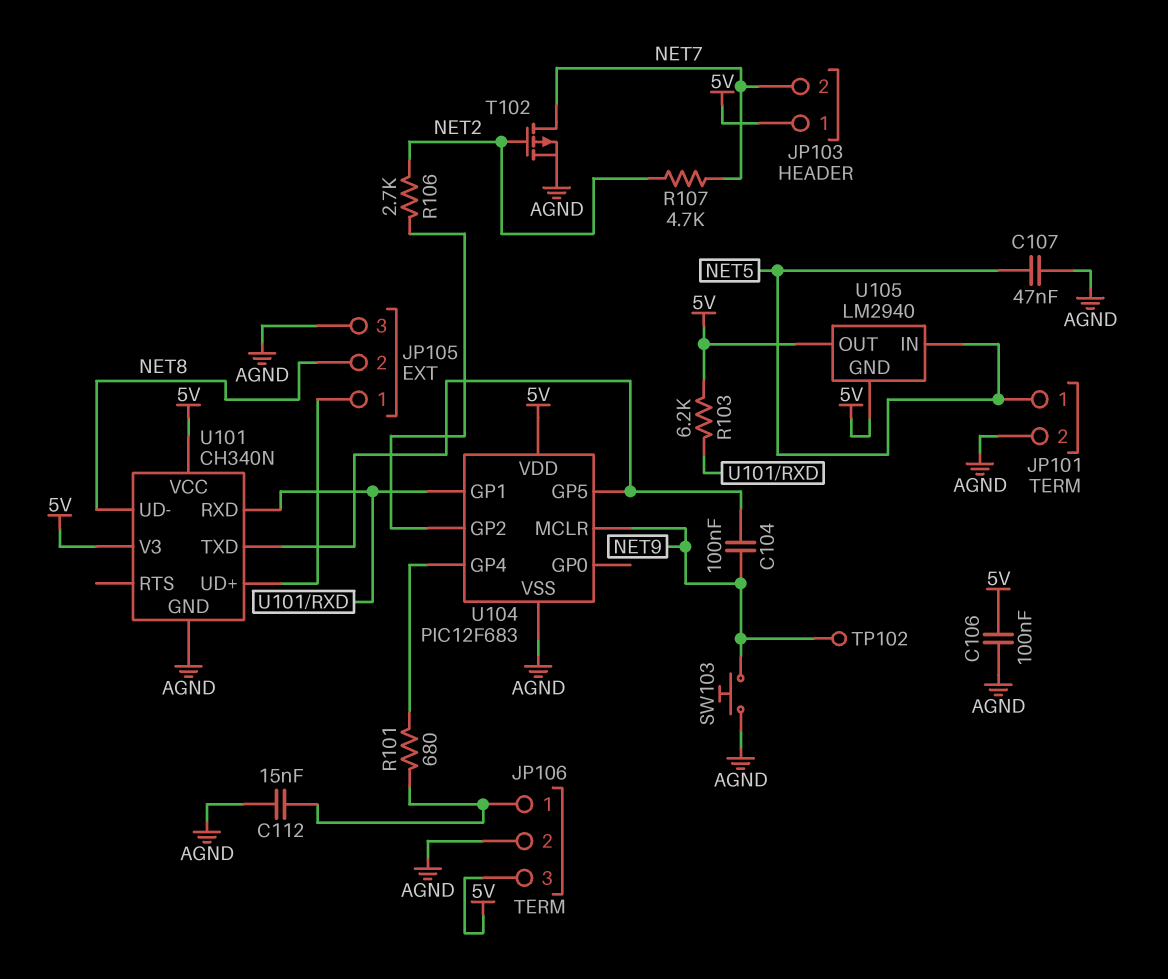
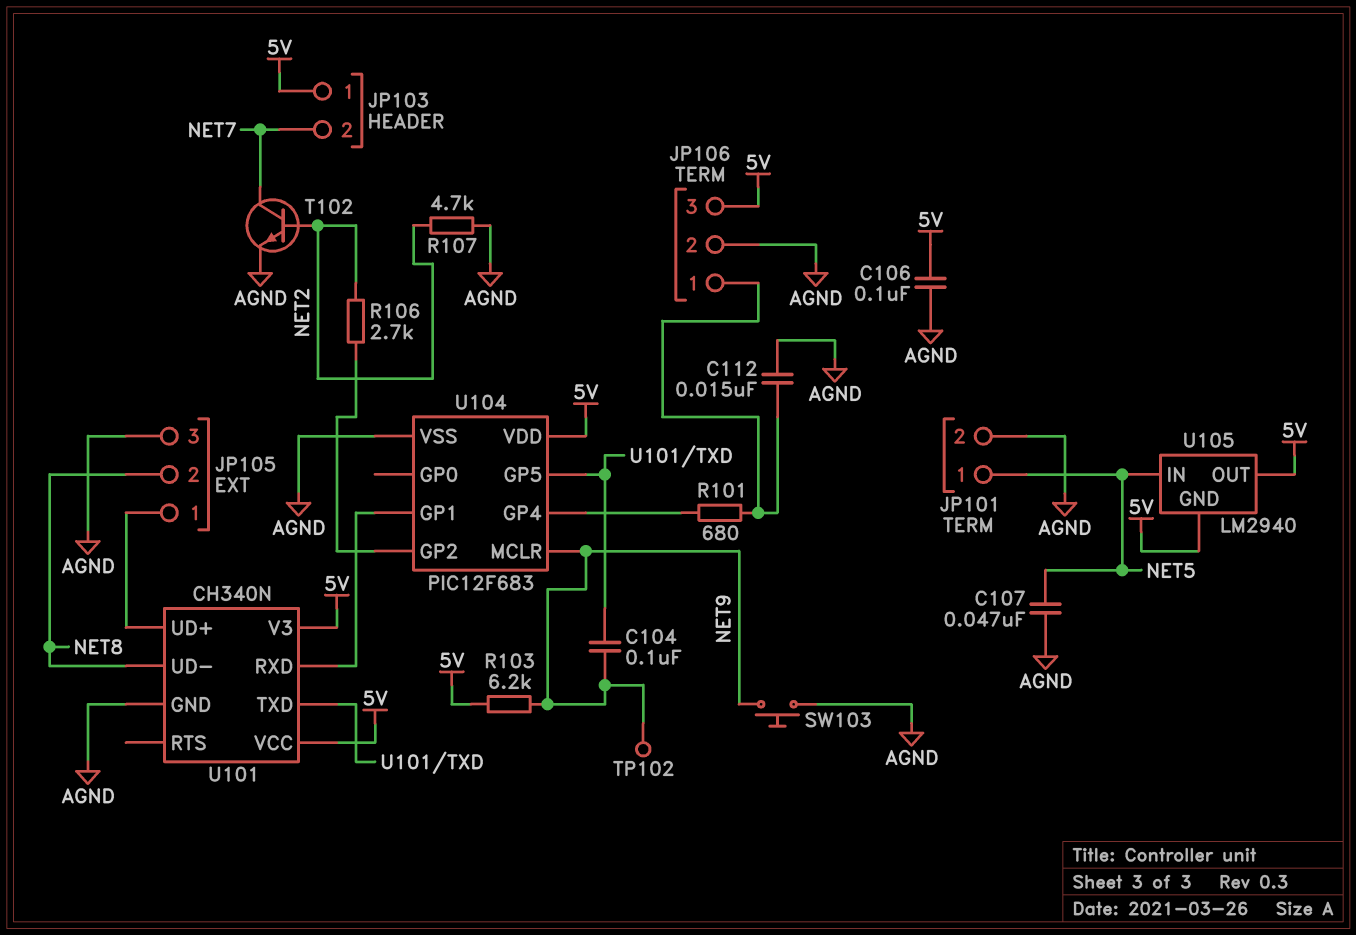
R103: 6.2k (5V, U101/RXD) -> 6.2k (5V, NET9)
R107: 4.7k (NET2, NET7) -> 4.7k (AGND, NET2)
T102: PMOS (G NET2, D NET7, S AGND) -> NPN (B NET2, C NET7, E AGND)

